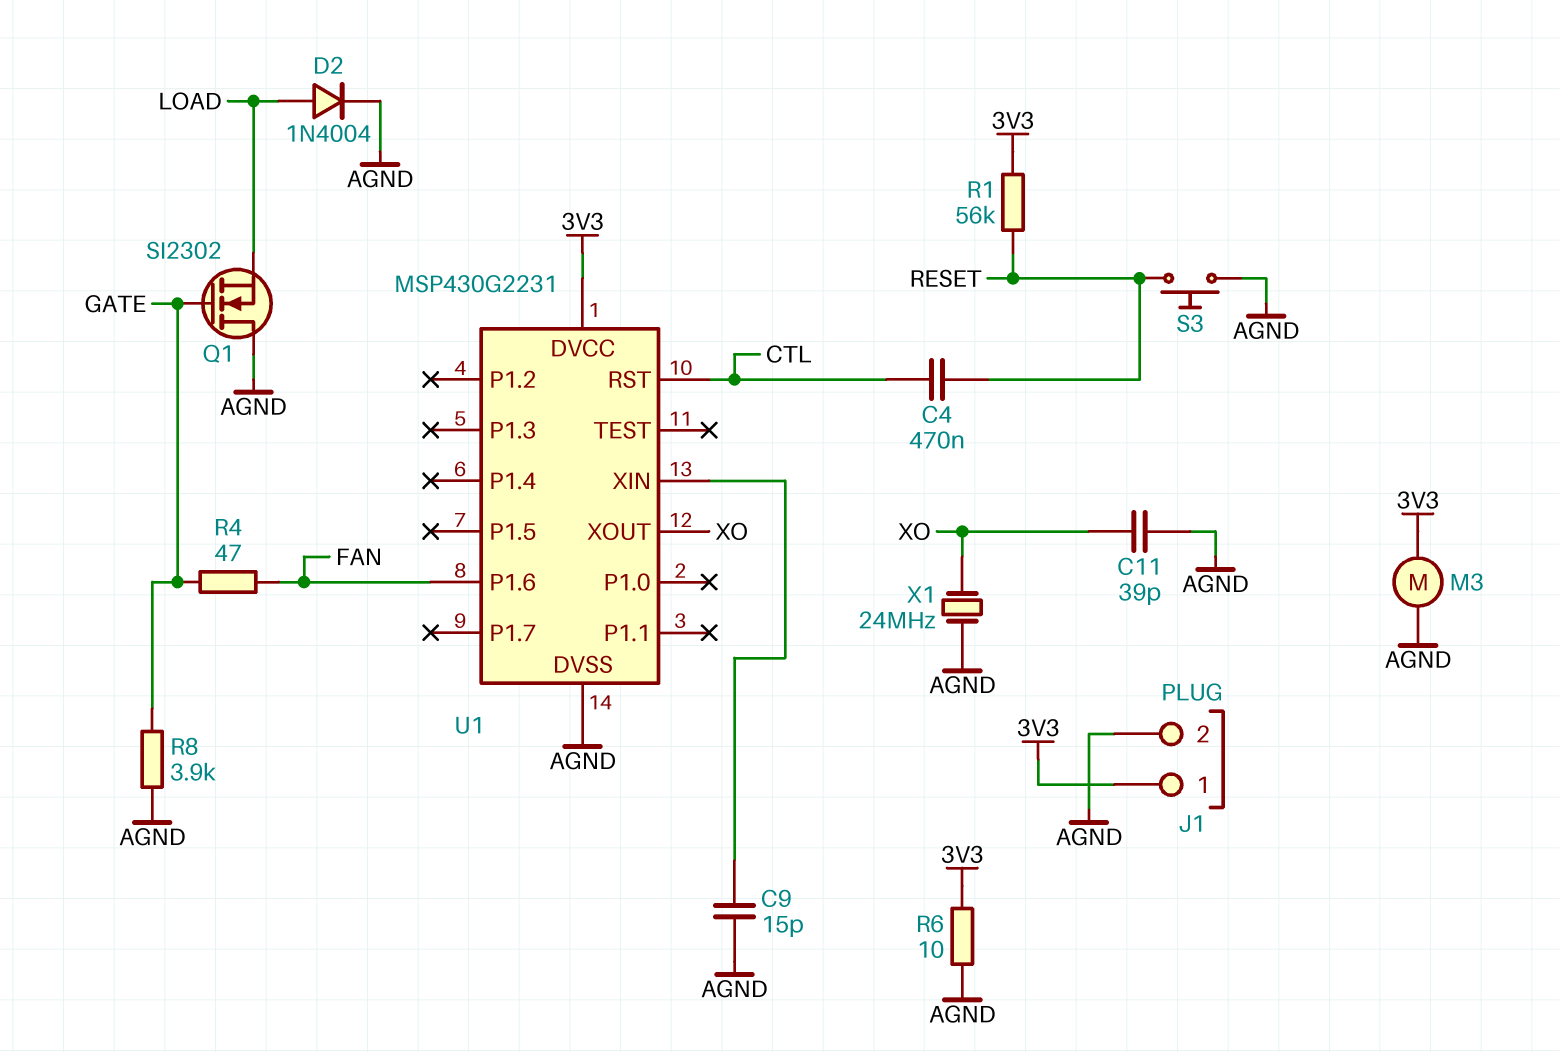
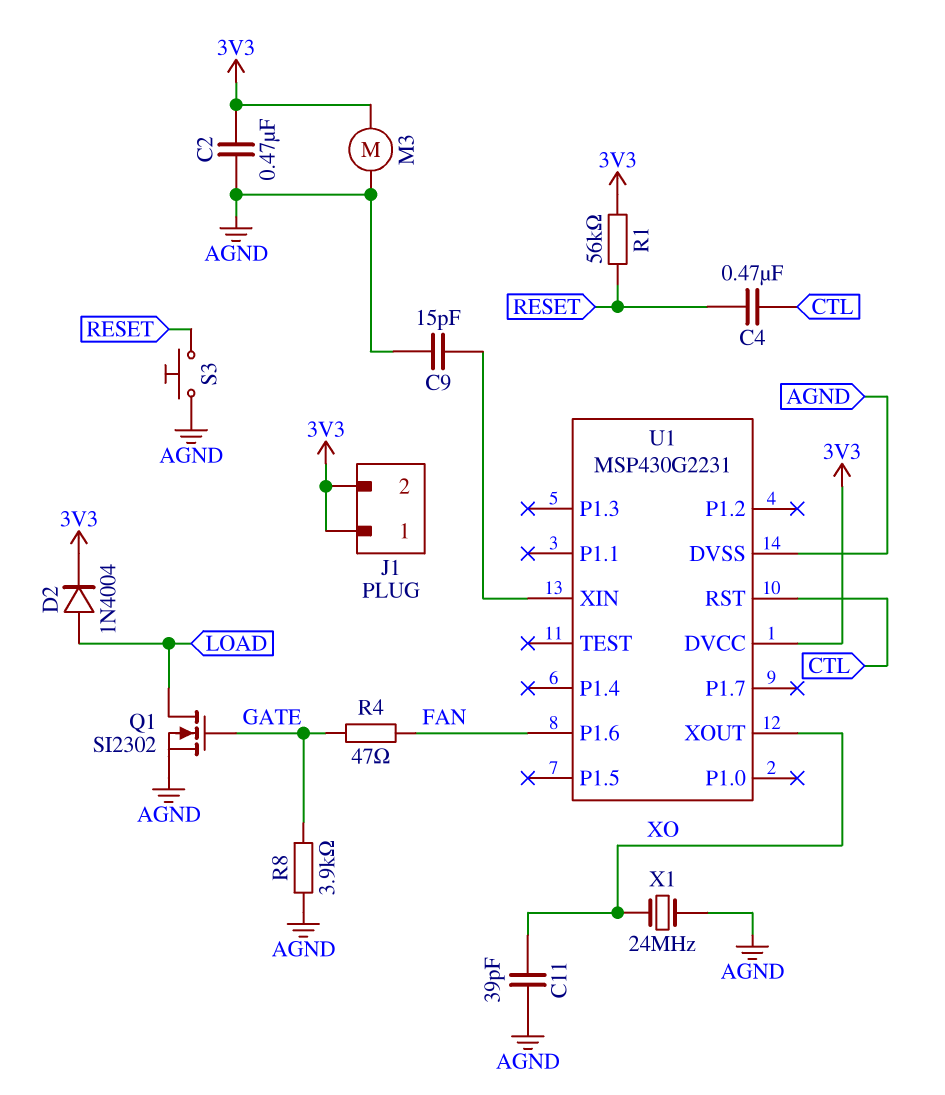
C2: none -> 470nF (3V3, AGND)
D2: diode 1N4004 (A LOAD, K AGND) -> diode 1N4004 (A LOAD, K 3V3)
J1 pin 2: AGND -> 3V3
Q1: NMOS SI2302 (G GATE, D AGND, S LOAD) -> NMOS SI2302 (G GATE, D LOAD, S AGND)
R6: 10 (3V3, AGND) -> none

